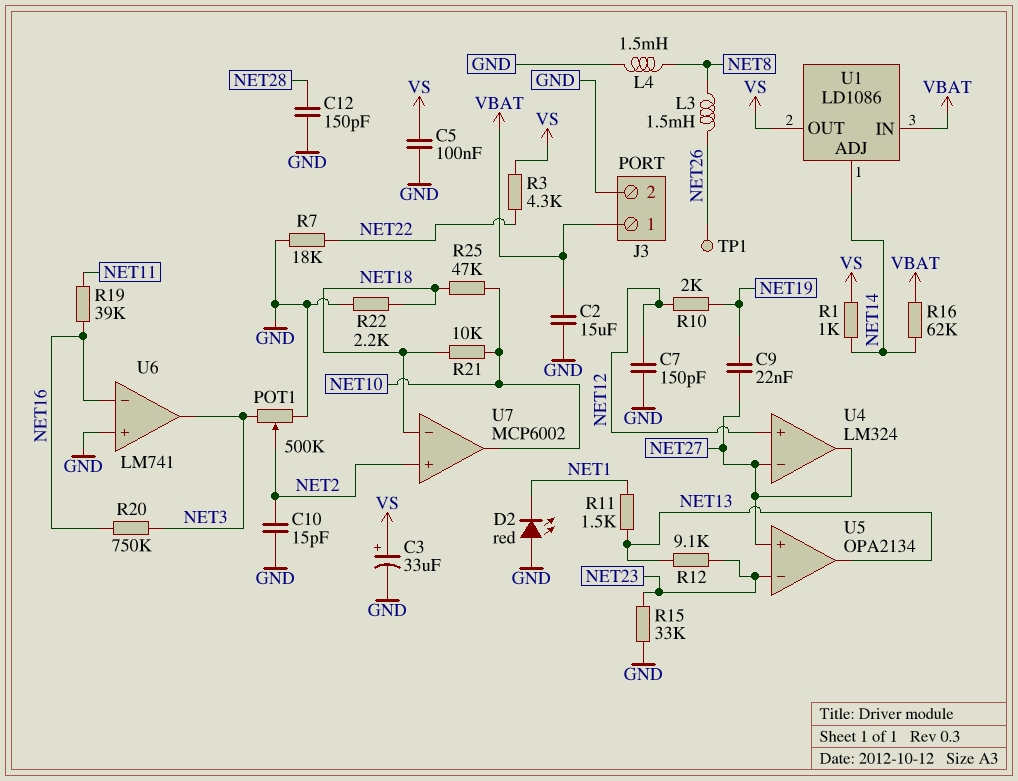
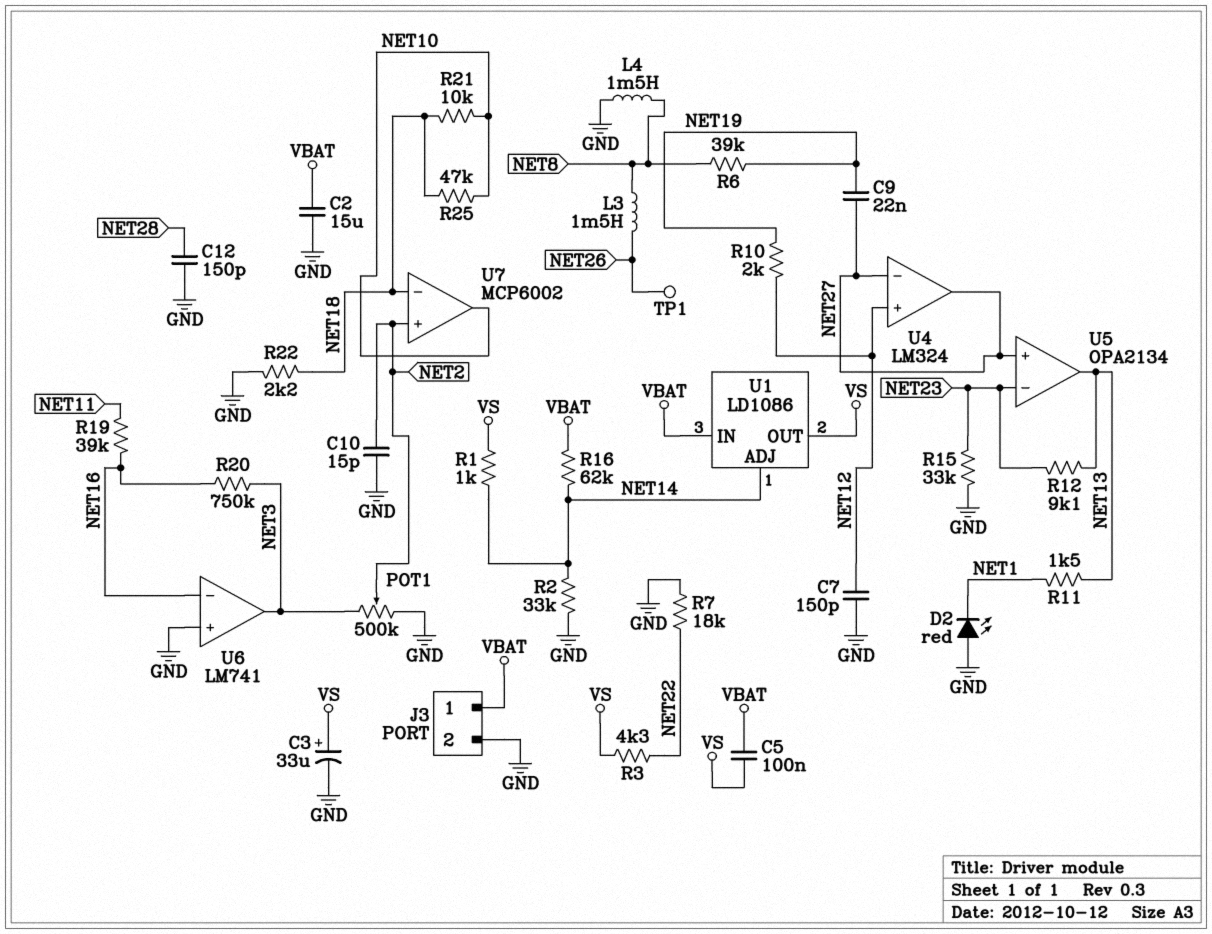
C5: 100nF (GND, VS) -> 100nF (VBAT, VS)
R2: none -> 33k (GND, NET14)
R6: none -> 39k (NET8, NET19)

